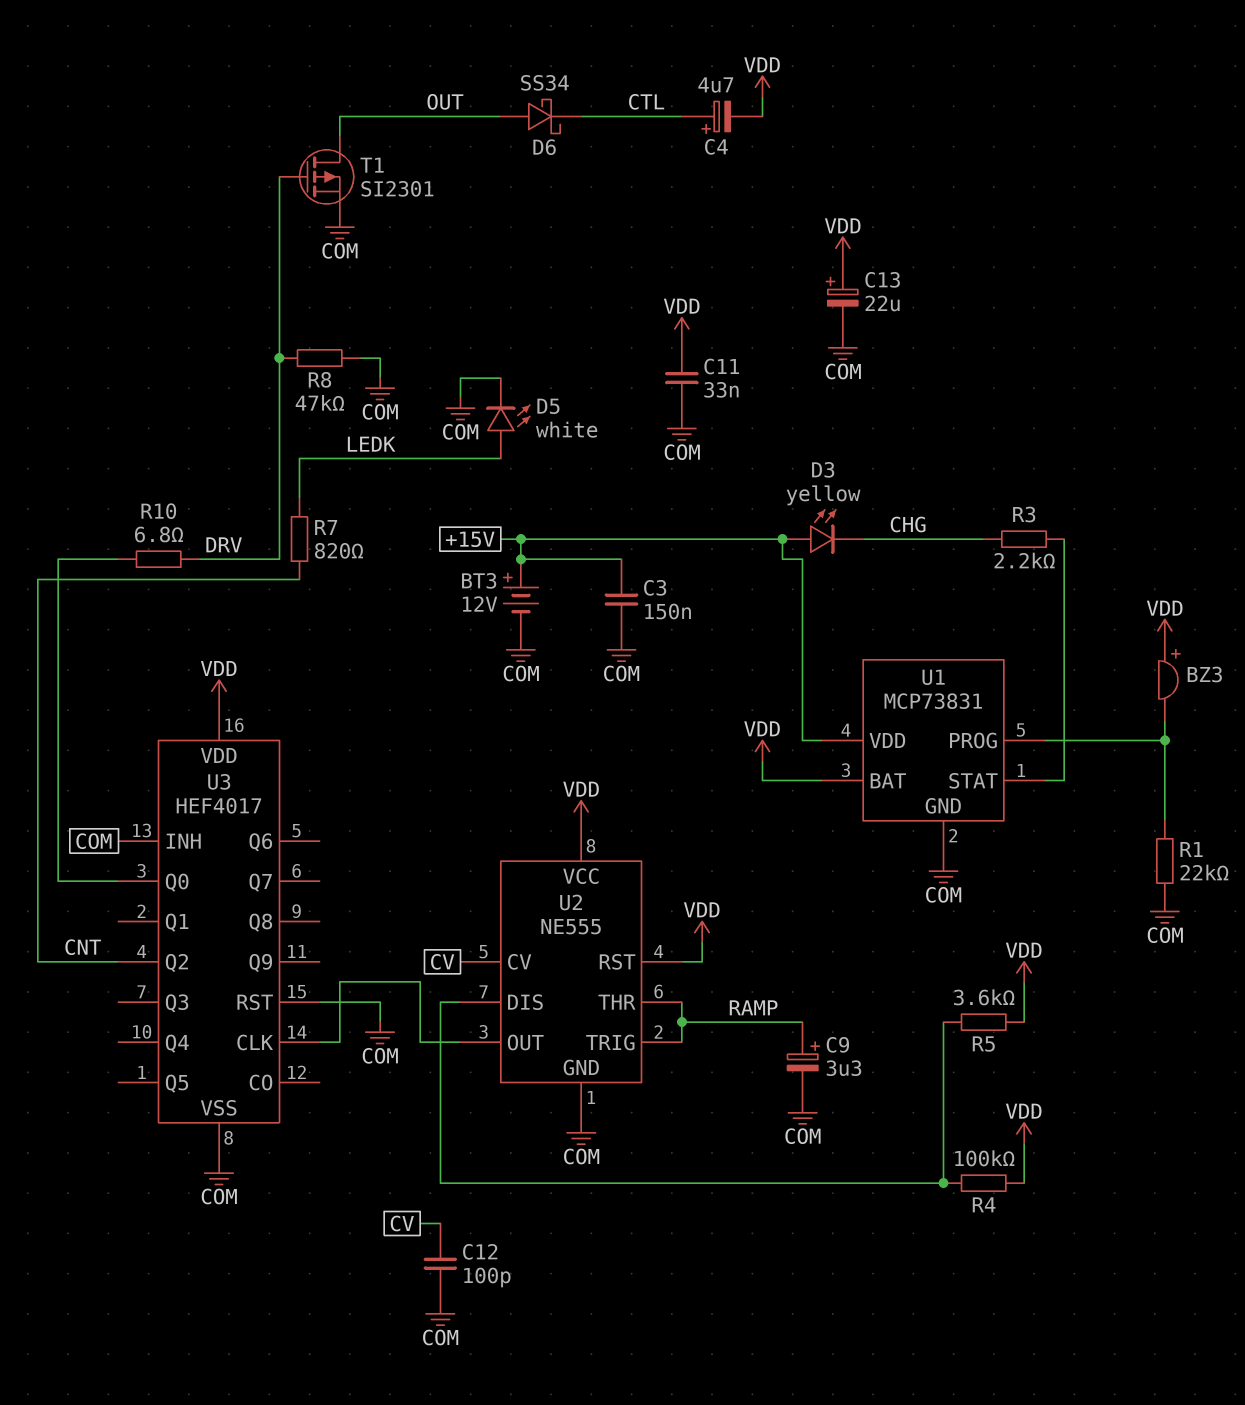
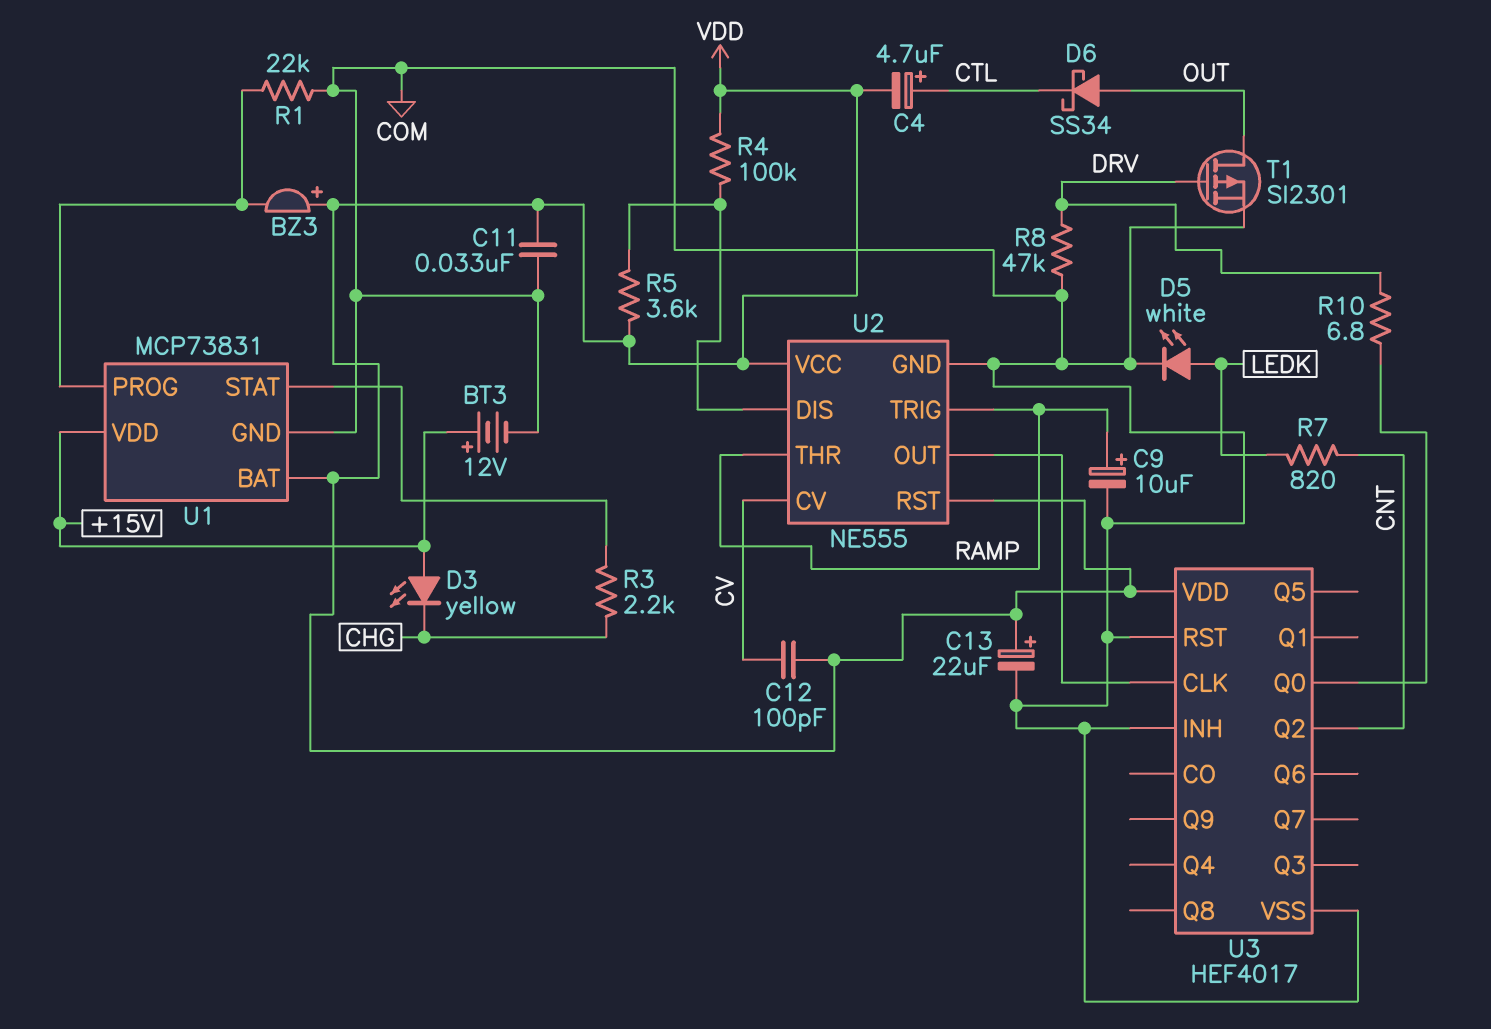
C3: 150nF (+15V, COM) -> none
C9: 3.3uF (plus RAMP, minus COM) -> 10uF (plus RAMP, minus COM)
C12: 100pF (COM, CV) -> 100pF (CV, VDD)

